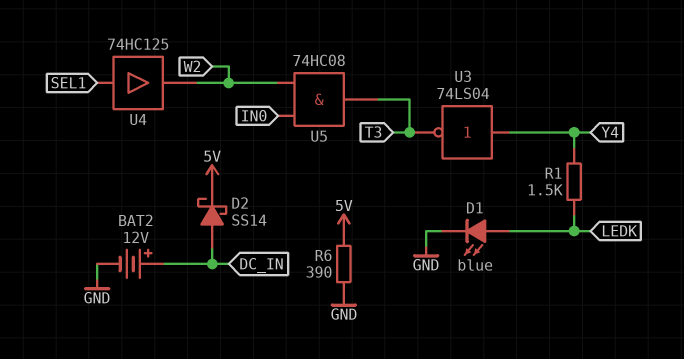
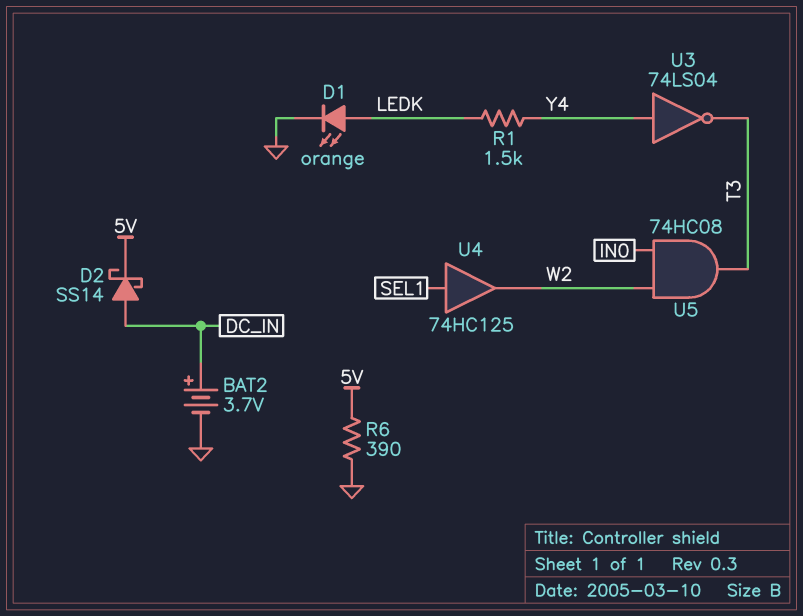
BAT2: 12V (plus DC_IN, minus GND) -> 3.7V (plus DC_IN, minus GND)
D1: LED blue (A LEDK, K GND) -> LED orange (A LEDK, K GND)

